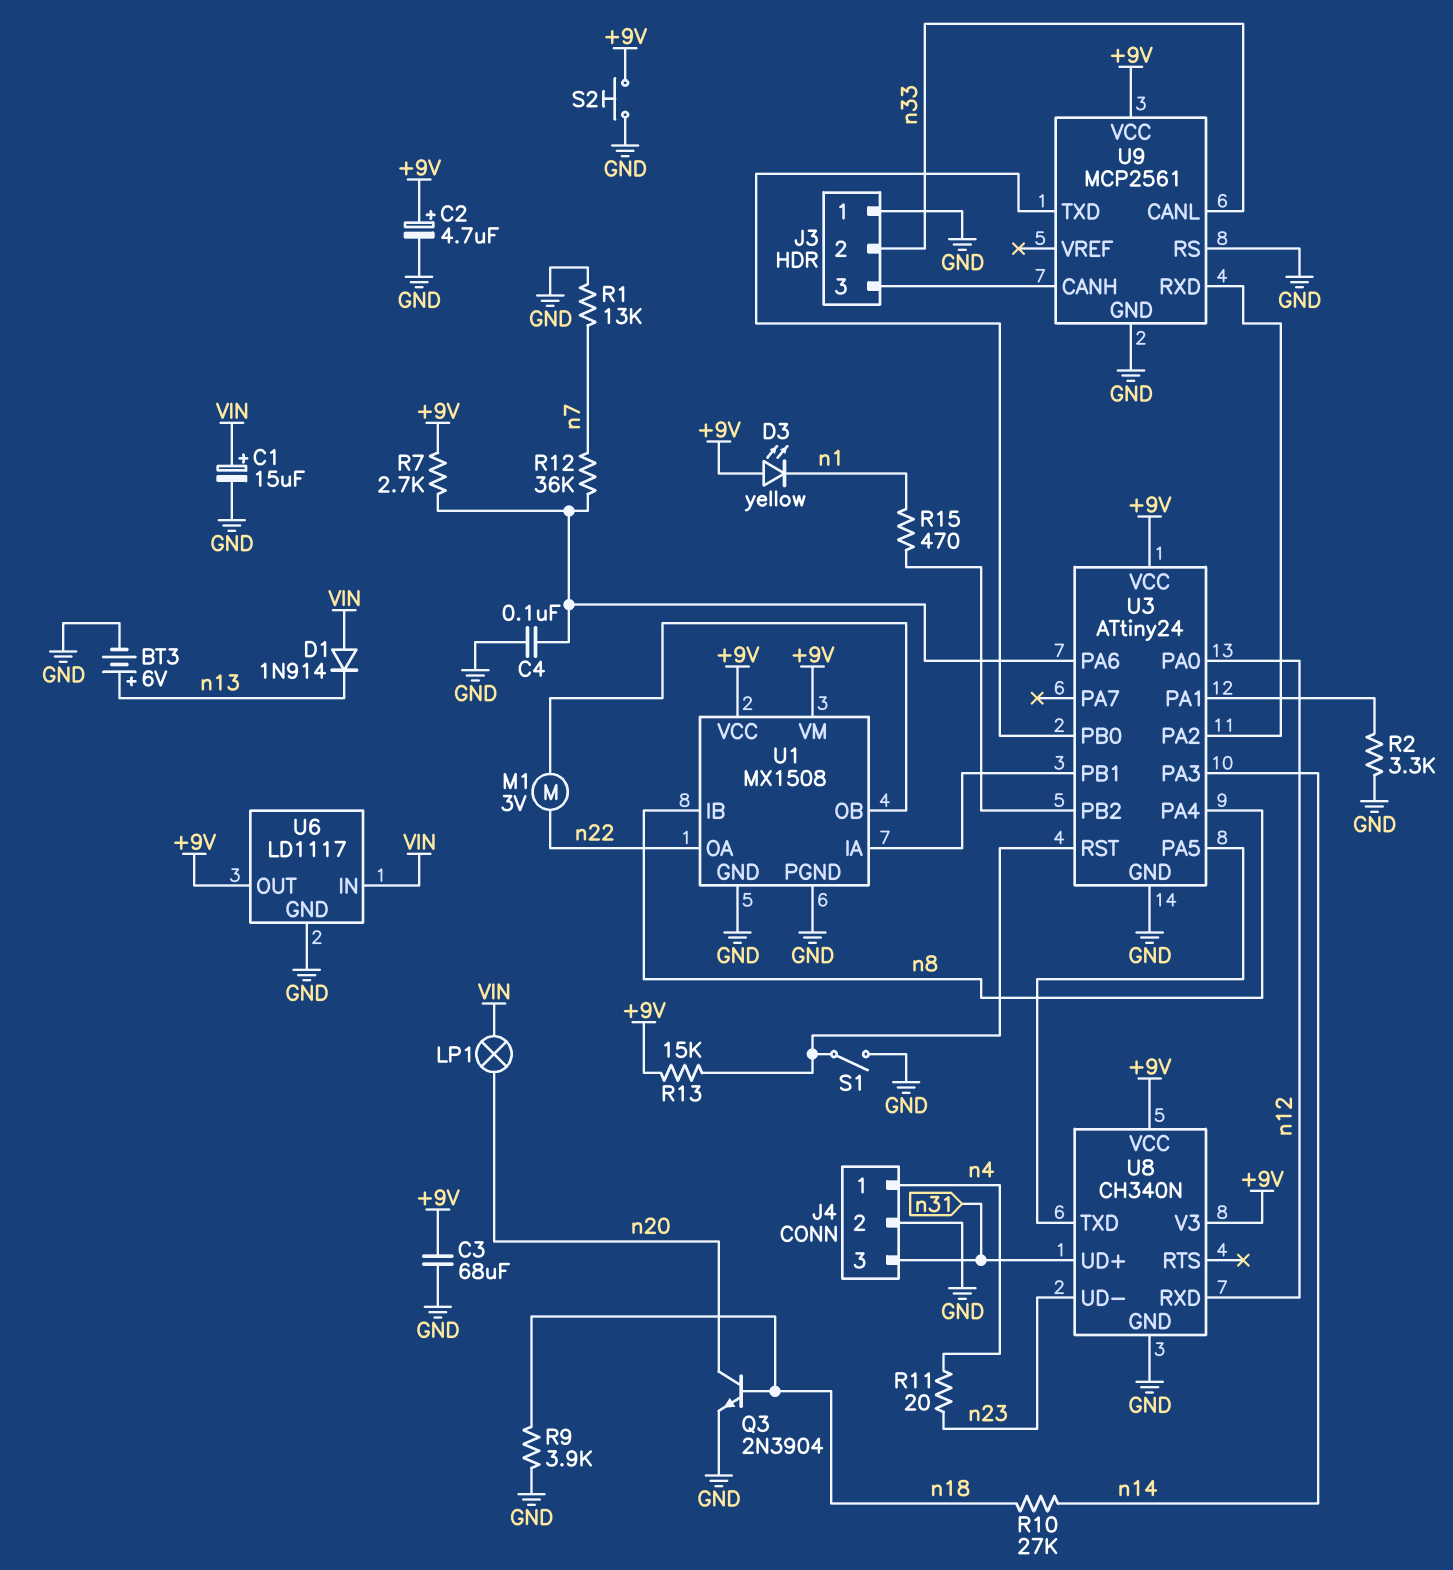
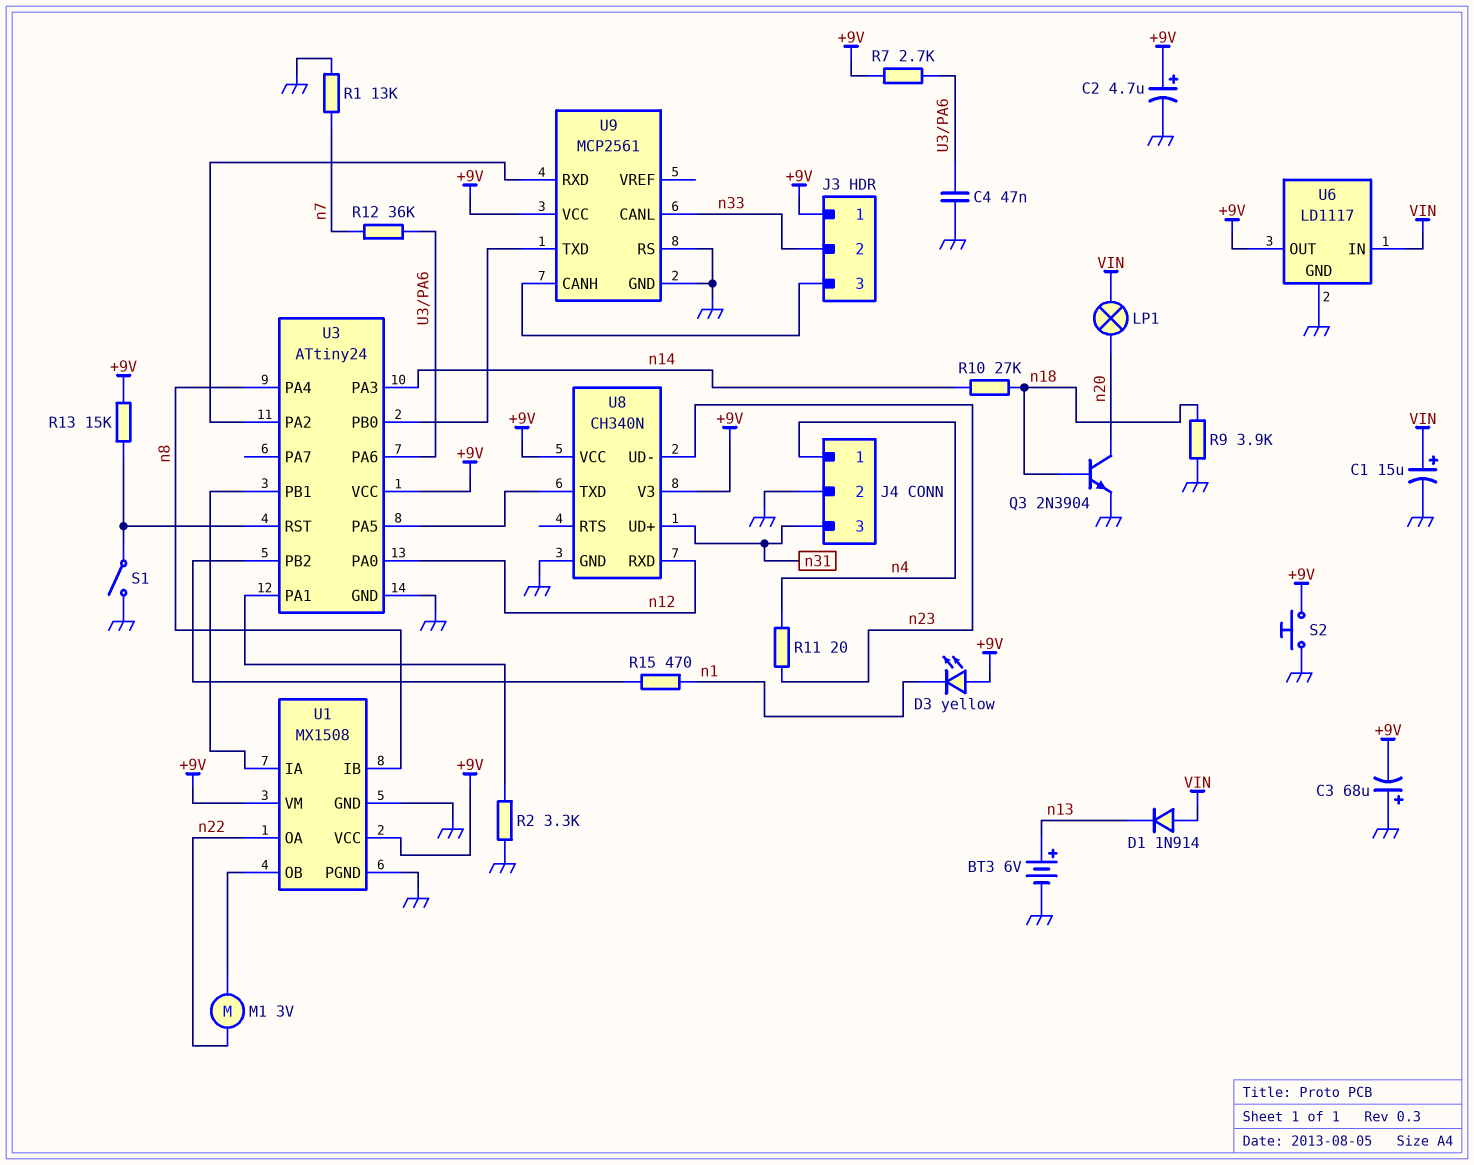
C3: 68uF (+9V, GND) -> 68uF (plus GND, minus +9V)
C4: 100nF (GND, U3/PA6) -> 47nF (GND, U3/PA6)
J3 pin 1: GND -> +9V

